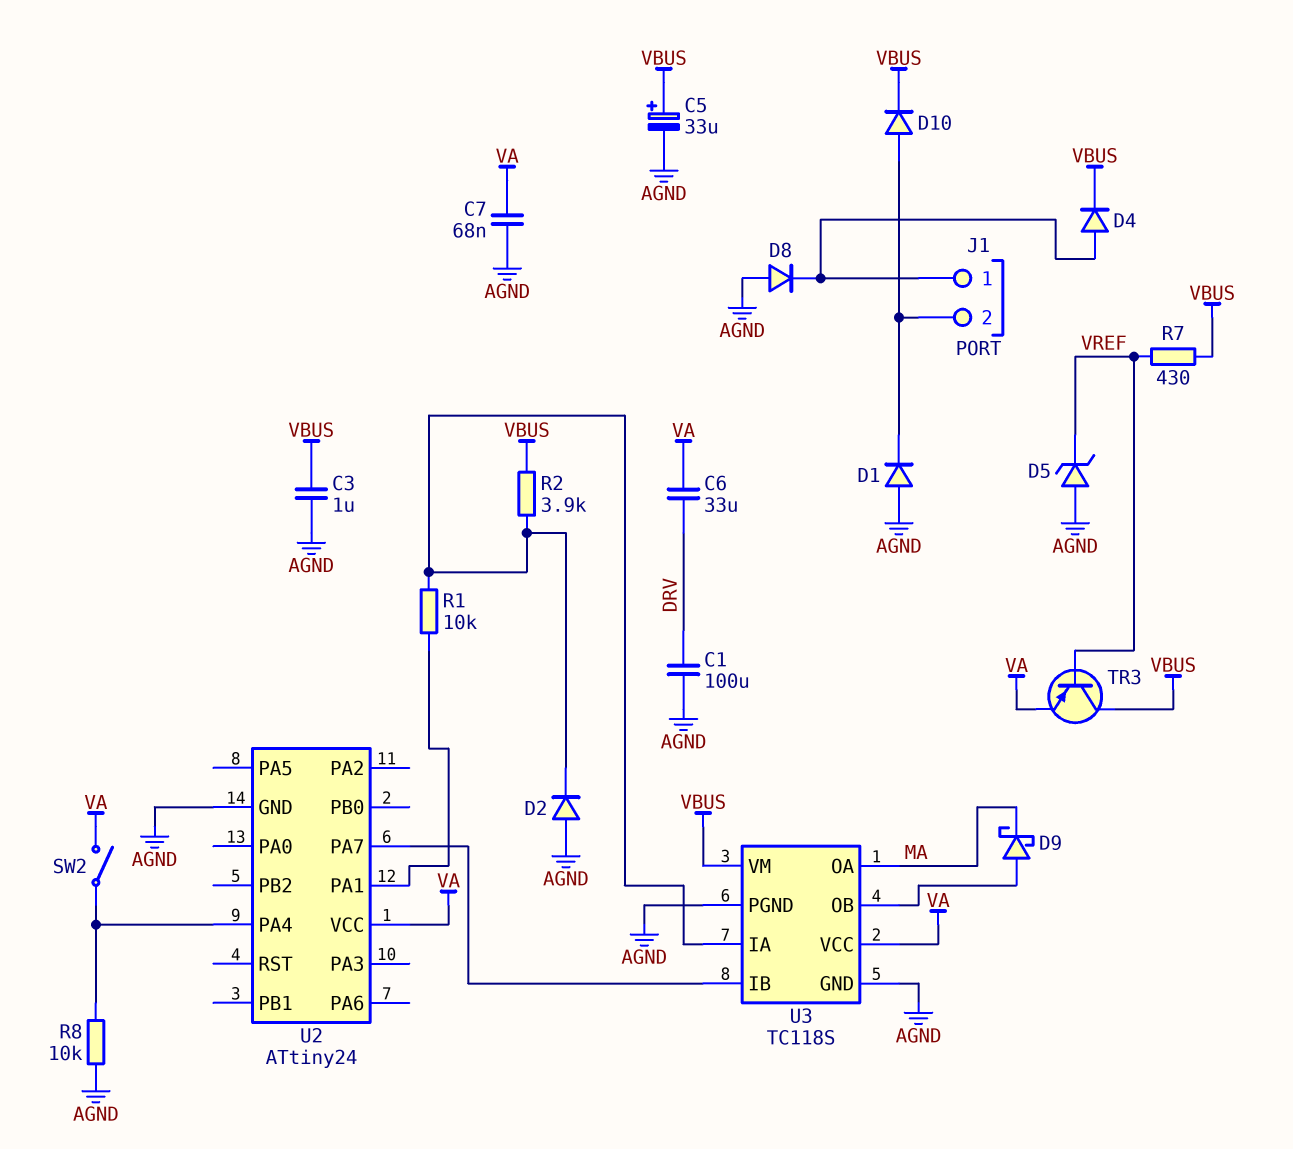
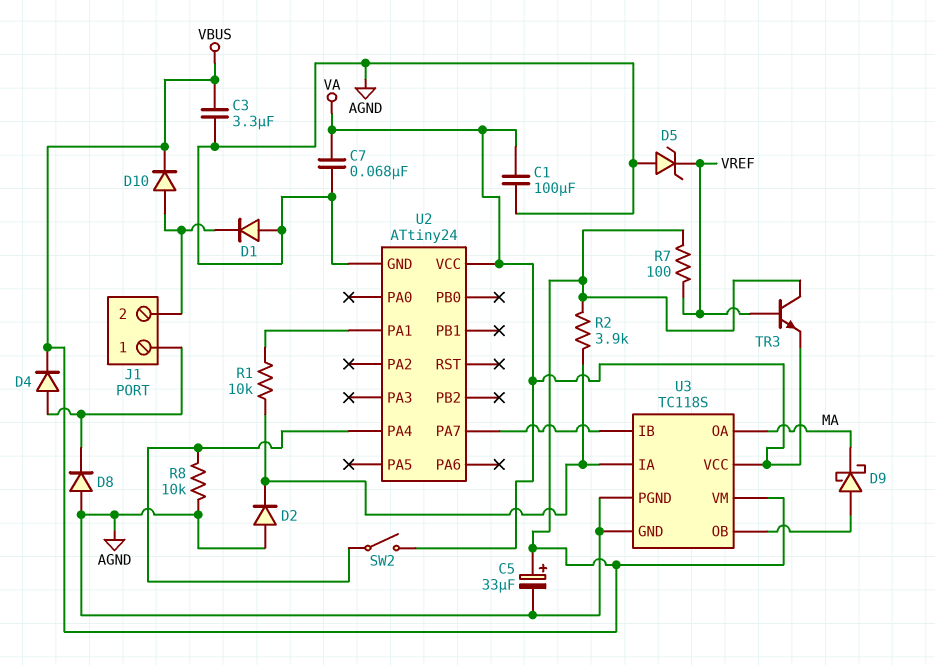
C1: 100uF (AGND, DRV) -> 100uF (AGND, VA)
C3: 1uF (AGND, VBUS) -> 3.3uF (AGND, VBUS)
C6: 33uF (DRV, VA) -> none
R7: 430 (VBUS, VREF) -> 100 (VBUS, VREF)
TR3: PNP (B VREF, C VBUS, E VA) -> NPN (B VREF, C VBUS, E VA)

